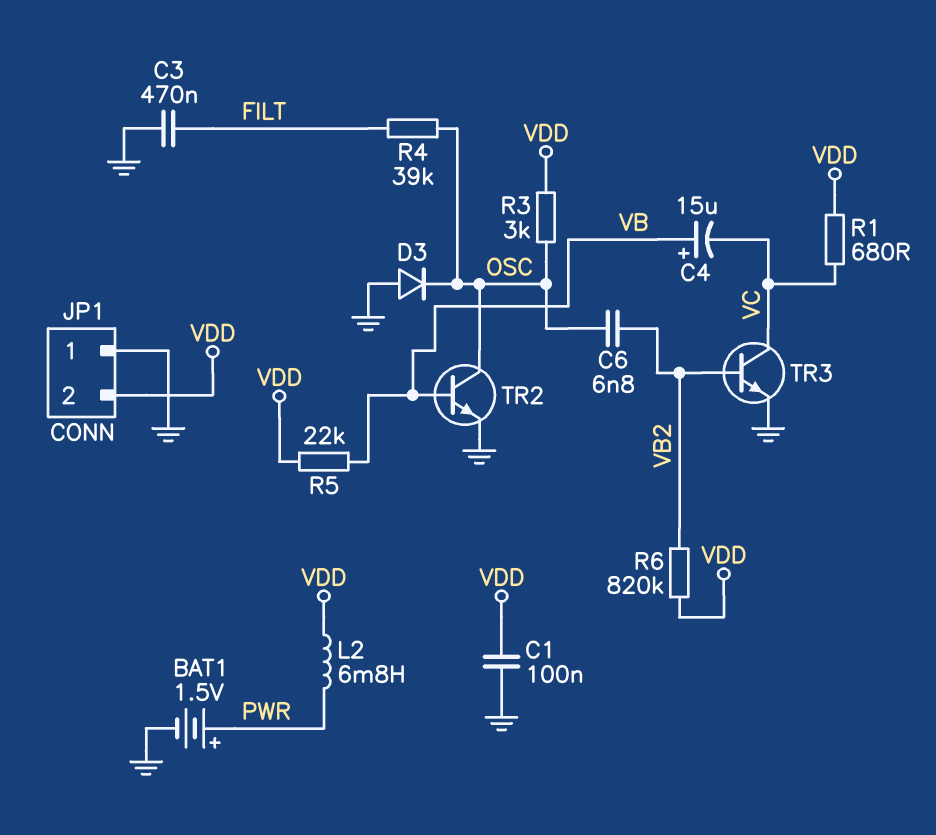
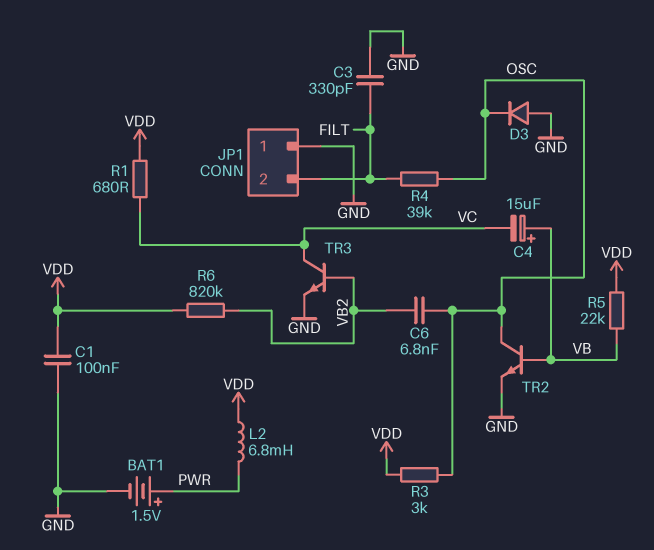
C3: 470nF (FILT, GND) -> 330pF (FILT, GND)
JP1 pin 2: VDD -> FILT

